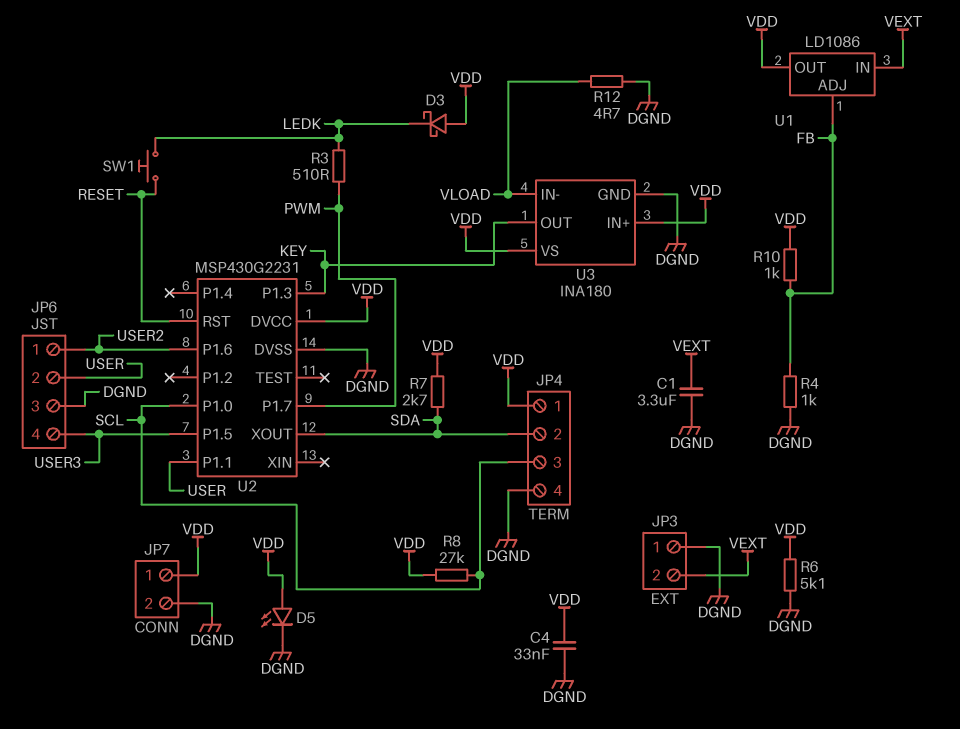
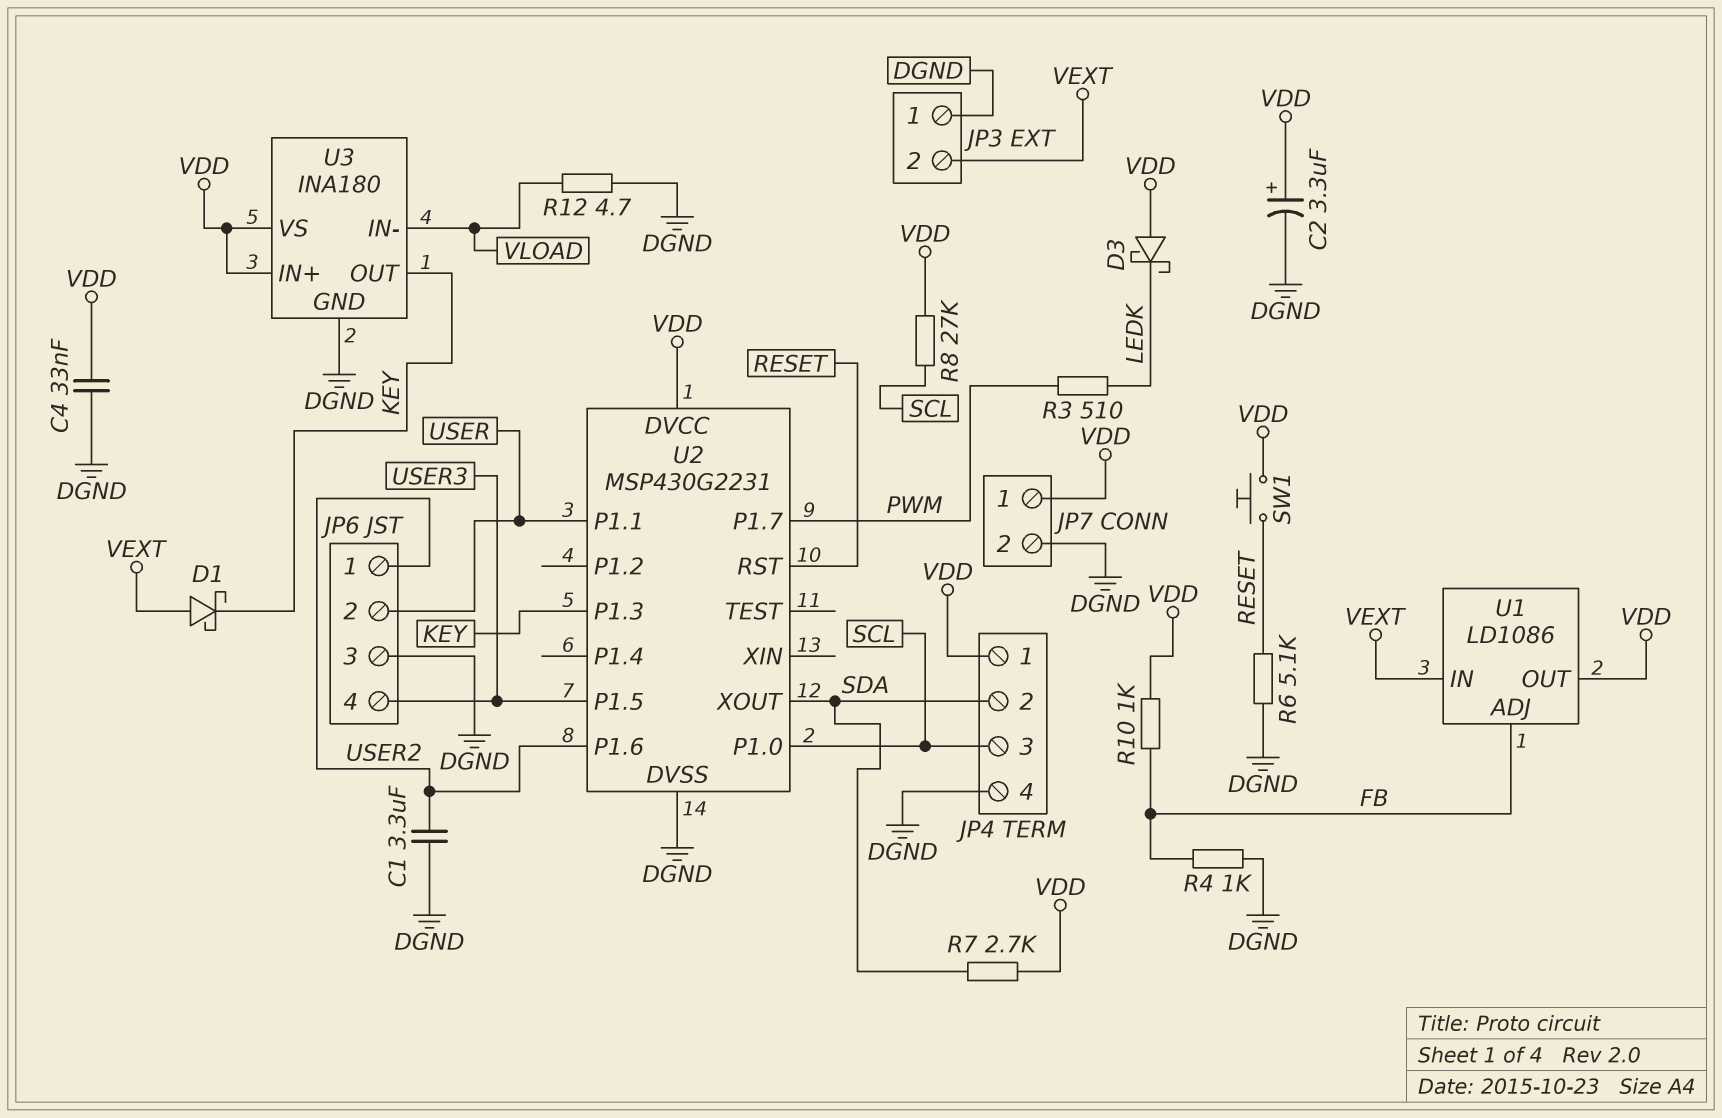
C1: 3.3uF (DGND, VEXT) -> 3.3uF (DGND, USER2)
C2: none -> 3.3uF (plus VDD, minus DGND)
D1: none -> schottky (A VEXT, K KEY)
D5: LED (A VDD, K DGND) -> none
R6: 5.1k (DGND, VDD) -> 5.1k (DGND, RESET)
SW1: button (LEDK, RESET) -> button (RESET, VDD)

